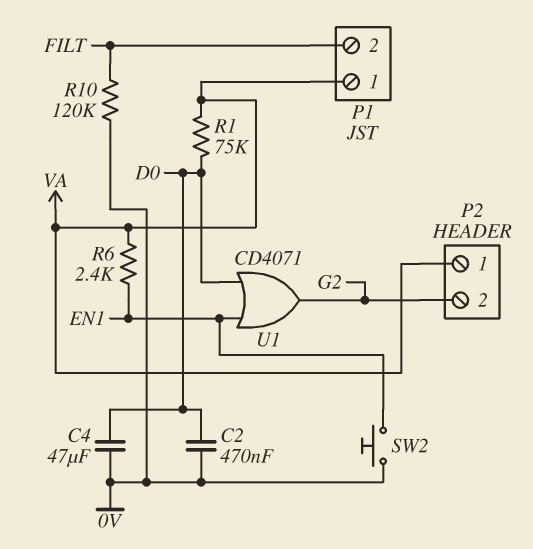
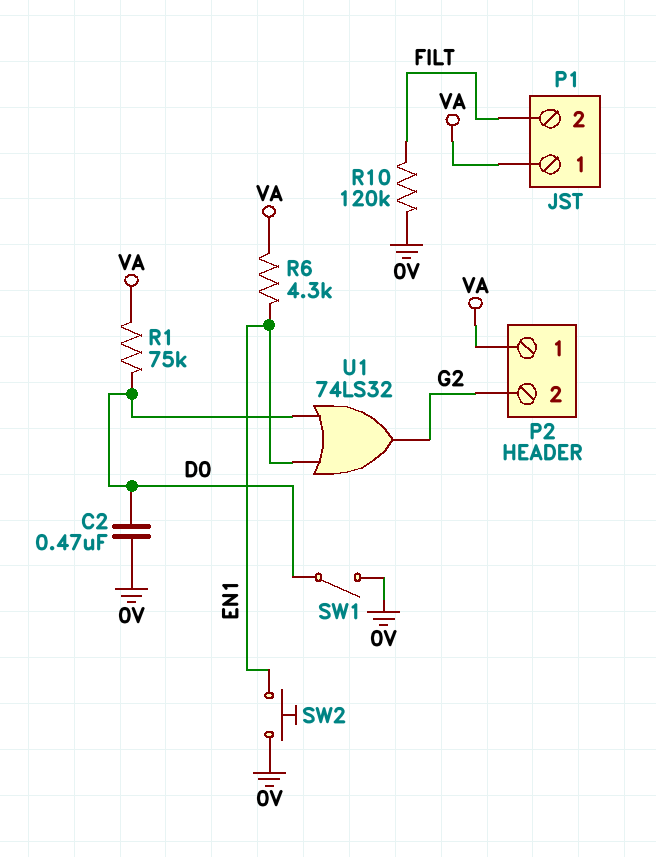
C4: 47uF (0V, D0) -> none
R6: 2.4k (EN1, VA) -> 4.3k (EN1, VA)
SW1: none -> switch (0V, D0)
U1: OR CD4071 (in D0, in EN1, out G2) -> OR 74LS32 (in D0, in EN1, out G2)

